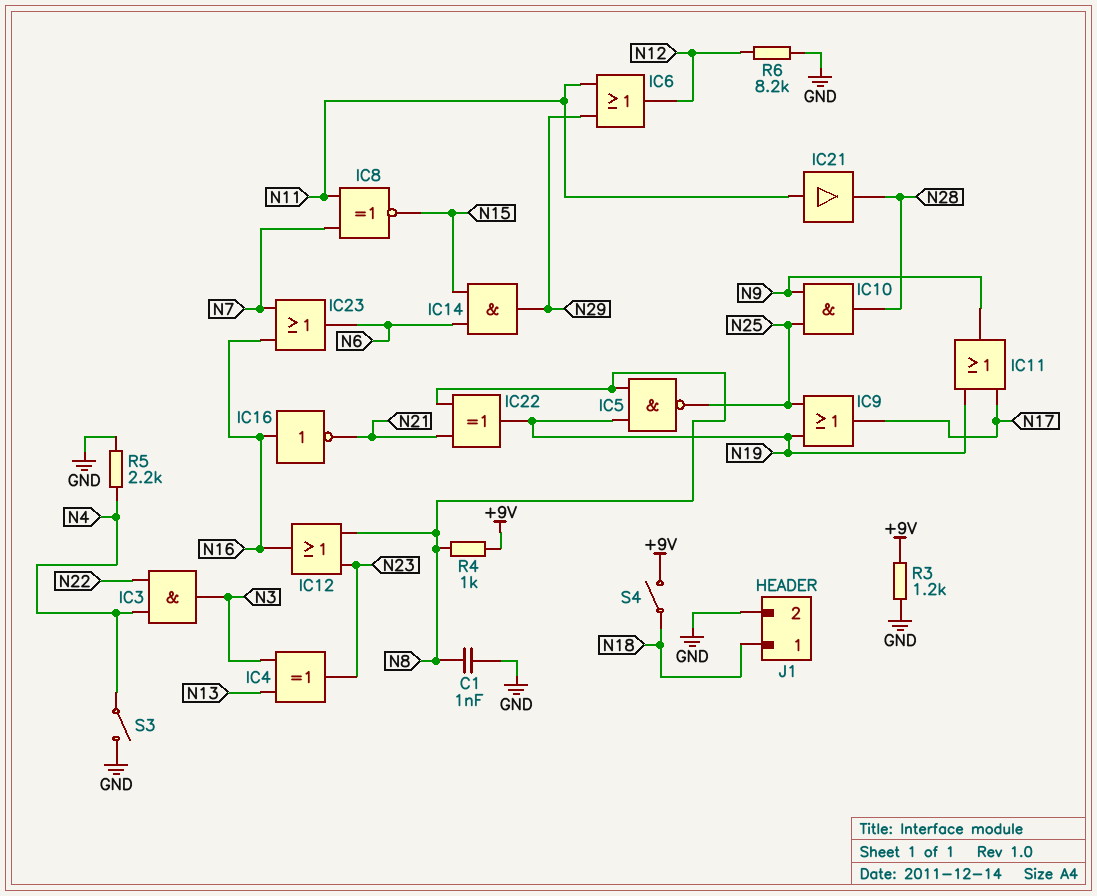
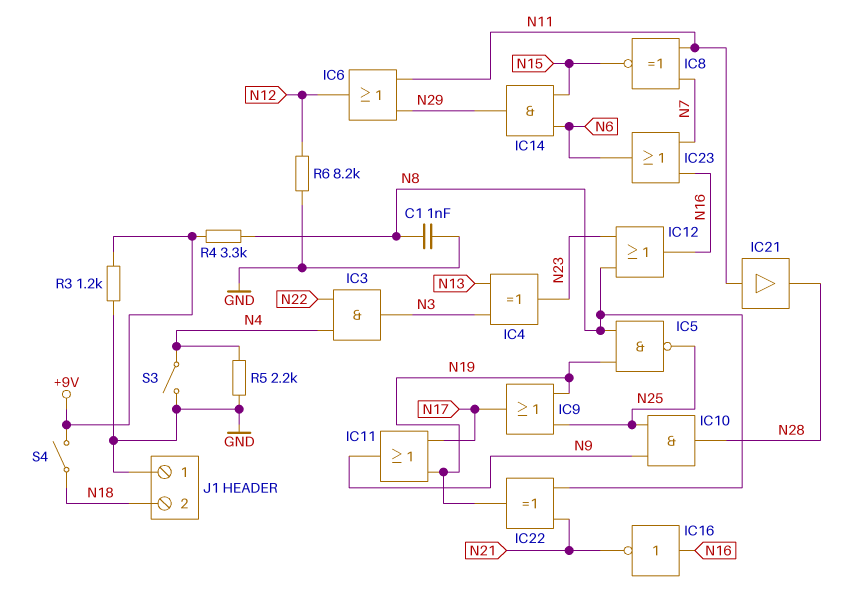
J1 pin 1: N18 -> GND
J1 pin 2: GND -> N18
R4: 1k (+9V, N8) -> 3.3k (+9V, N8)

